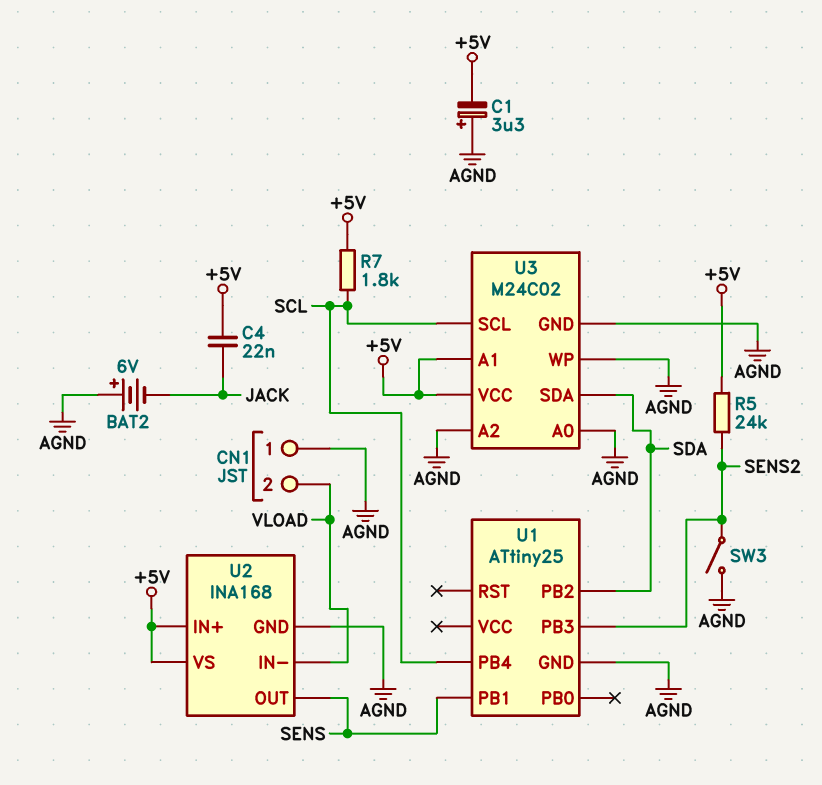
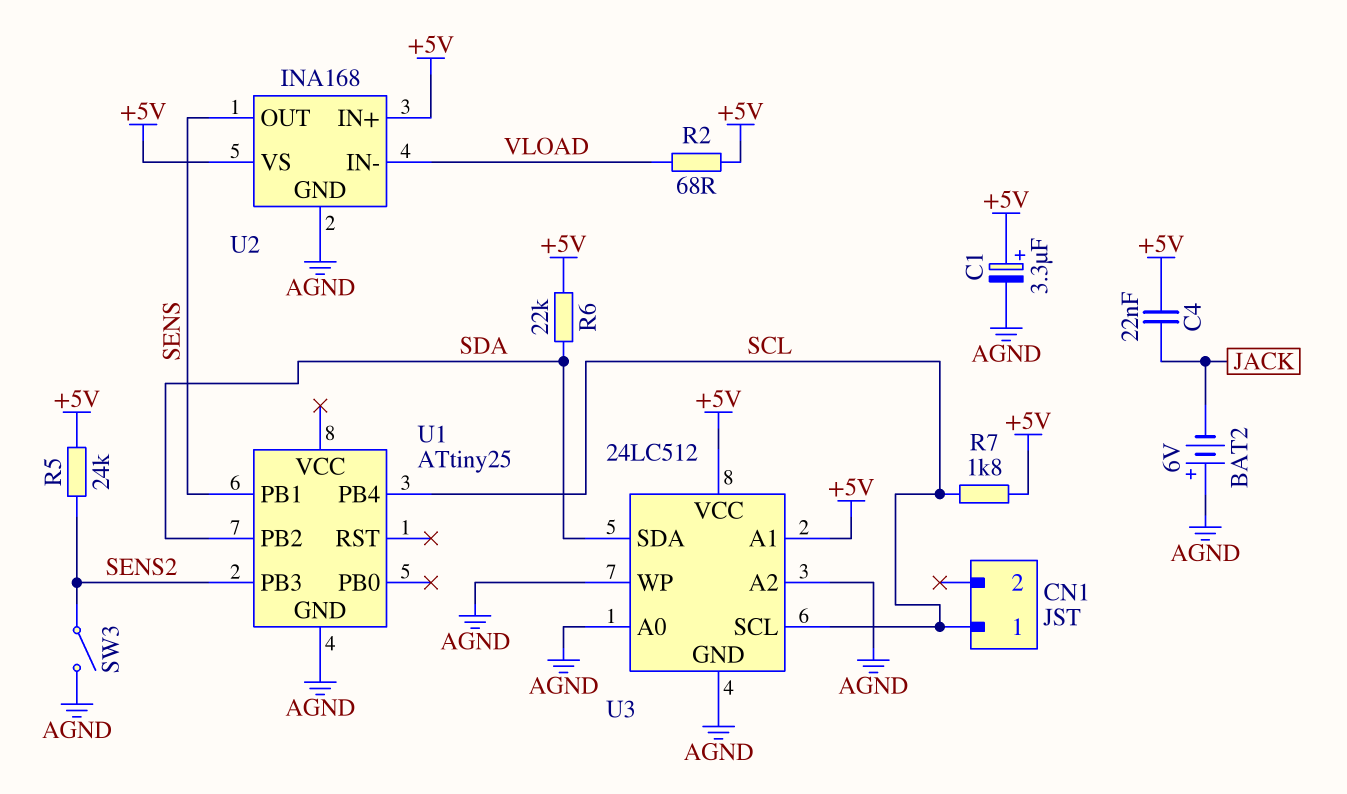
C1: 3.3uF (plus AGND, minus +5V) -> 3.3uF (plus +5V, minus AGND)
CN1 pin 1: AGND -> SCL
CN1 pin 2: VLOAD -> none
R2: none -> 68 (+5V, VLOAD)
R6: none -> 22k (+5V, SDA)
U3: M24C02 -> 24LC512

